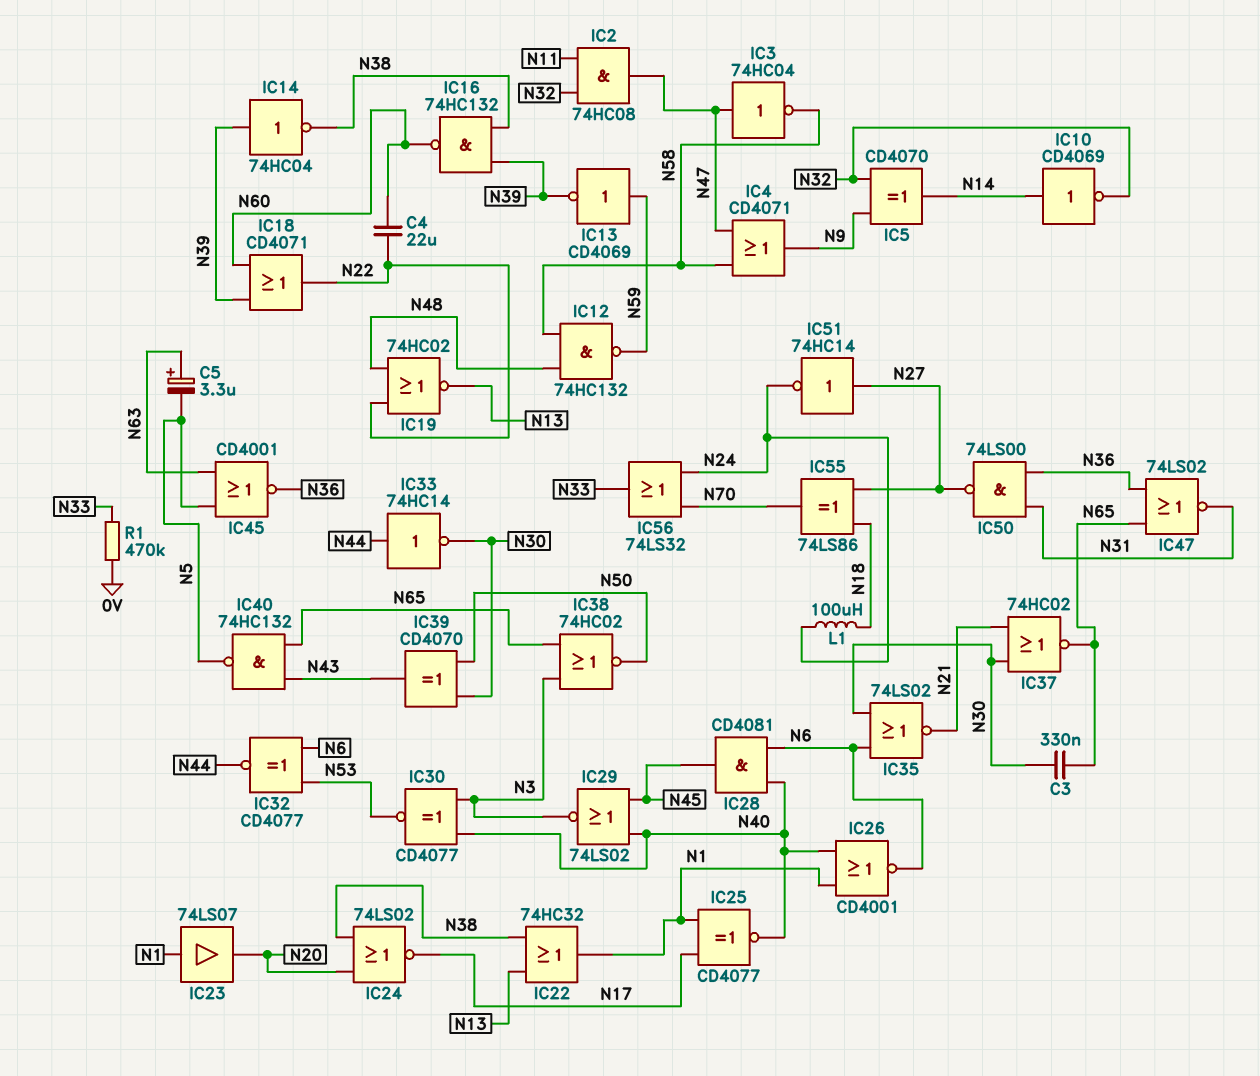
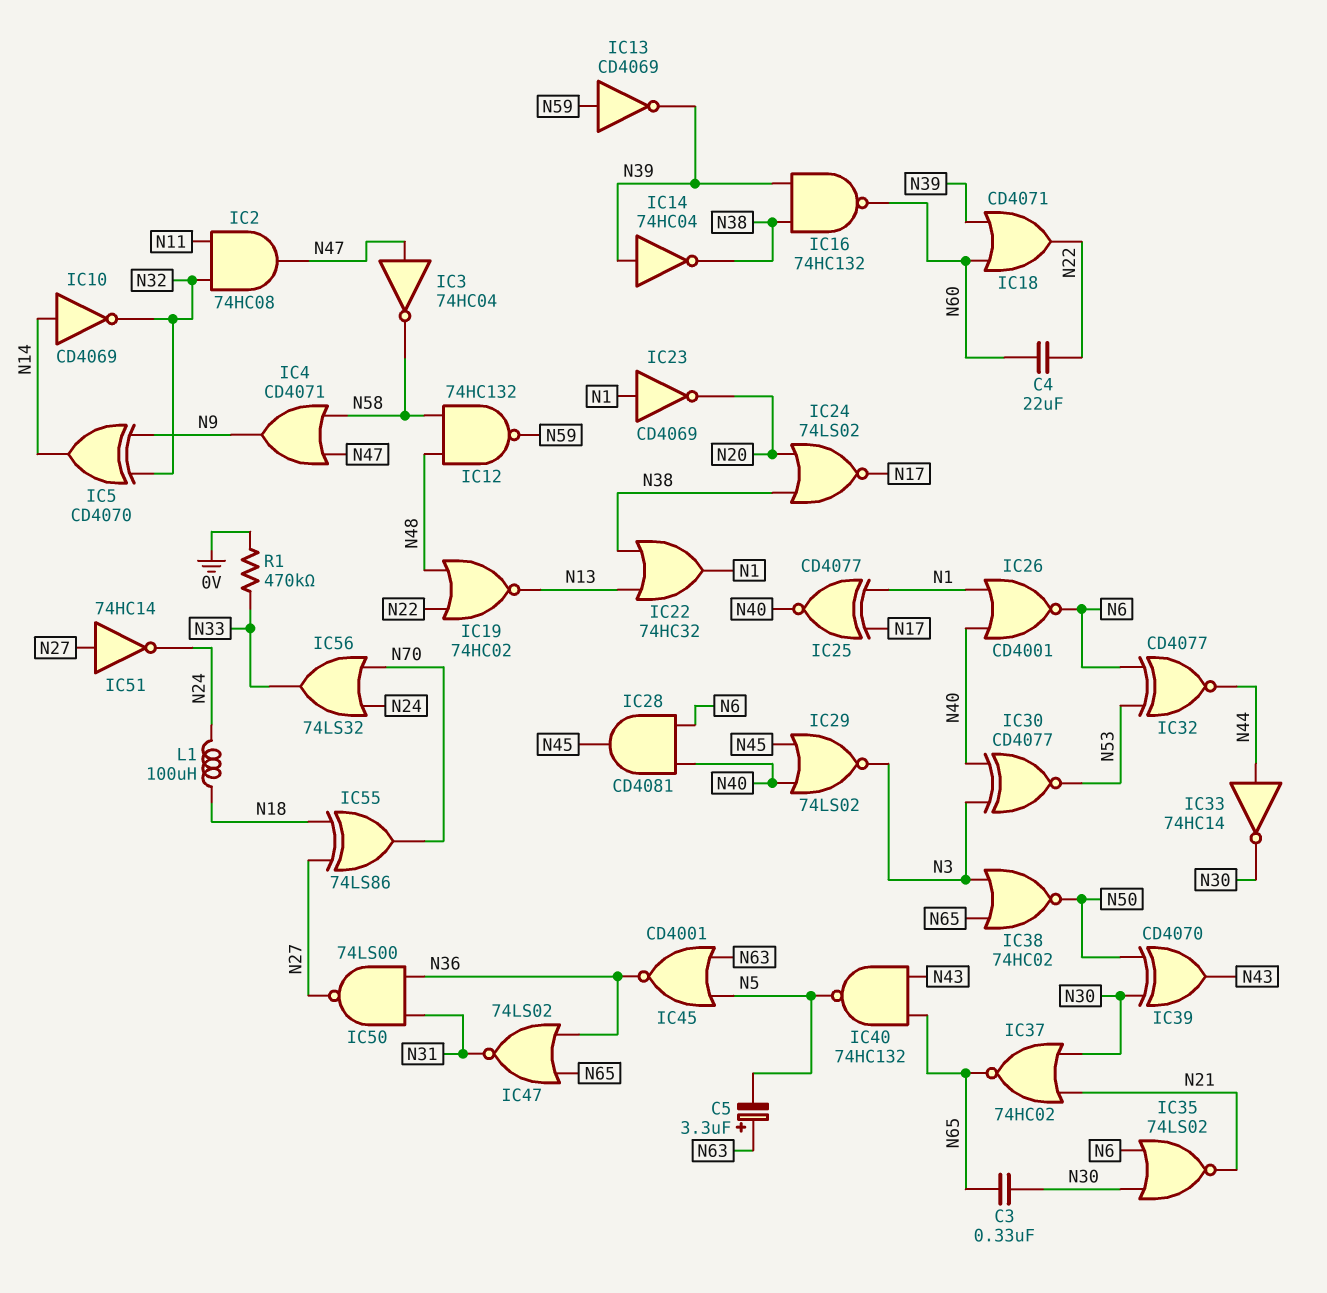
IC23: buffer 74LS07 (in N1, out N20) -> NOT CD4069 (in N1, out N20)

